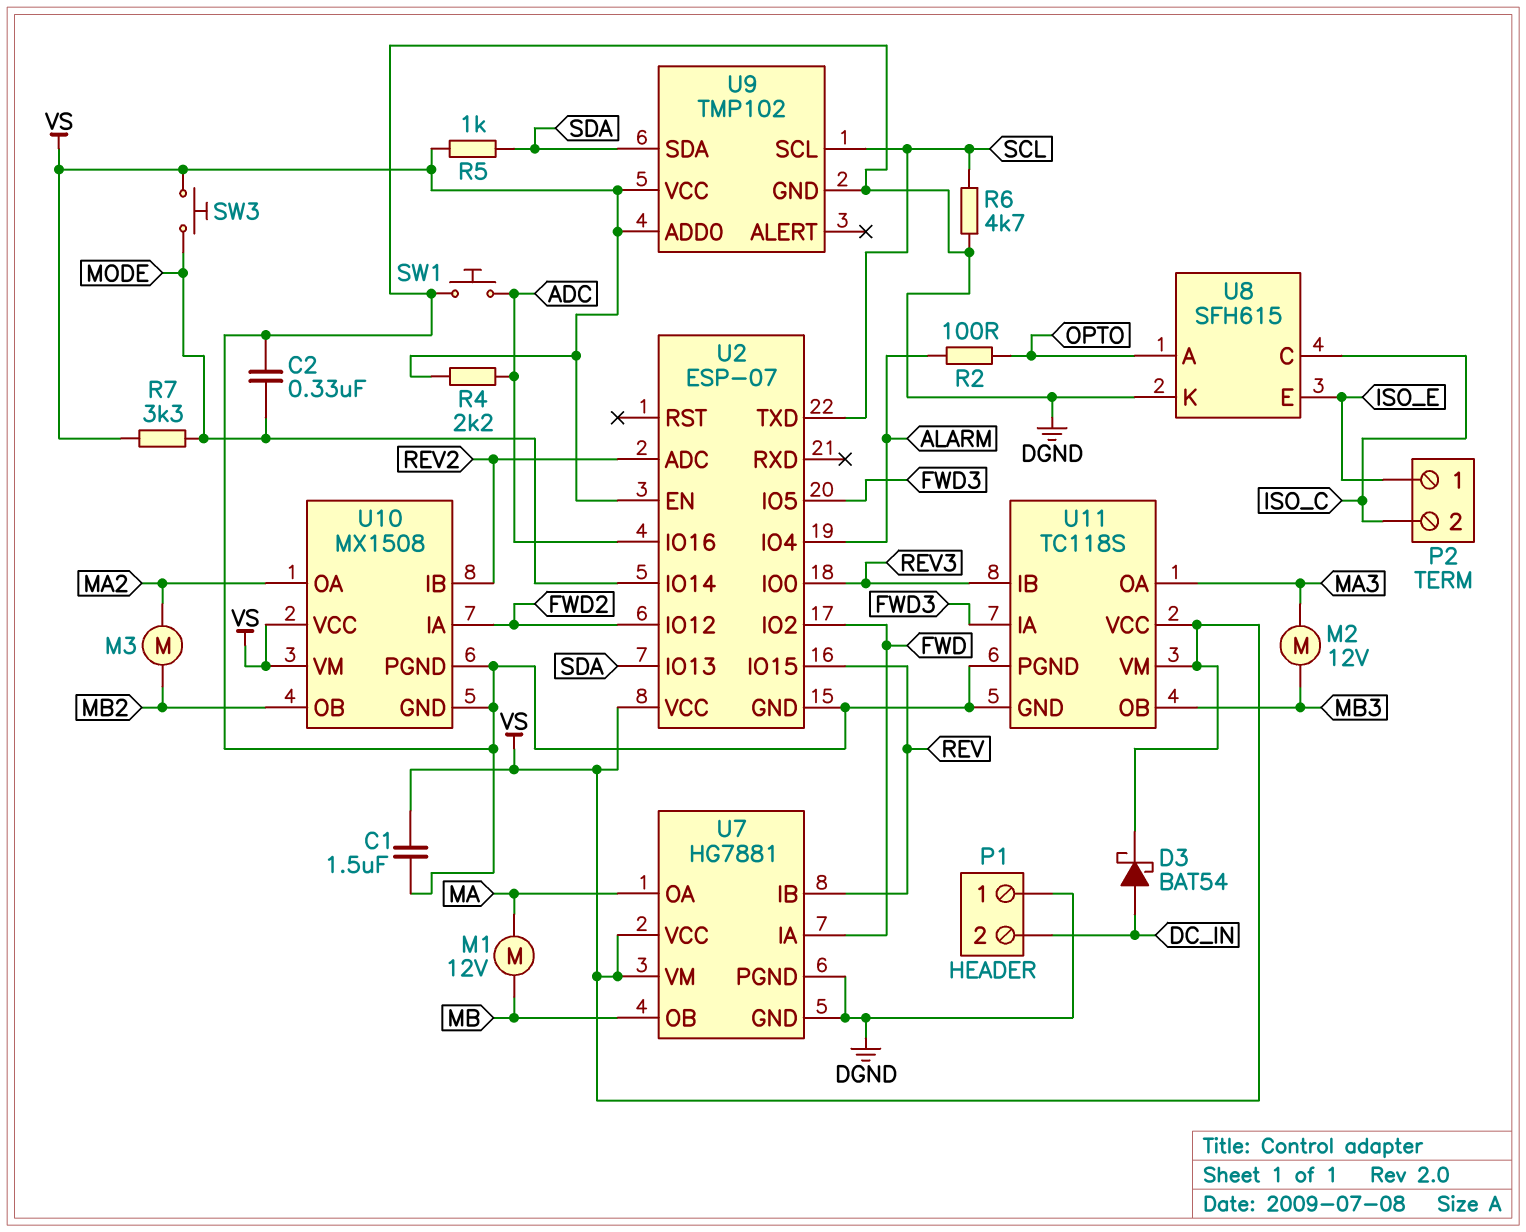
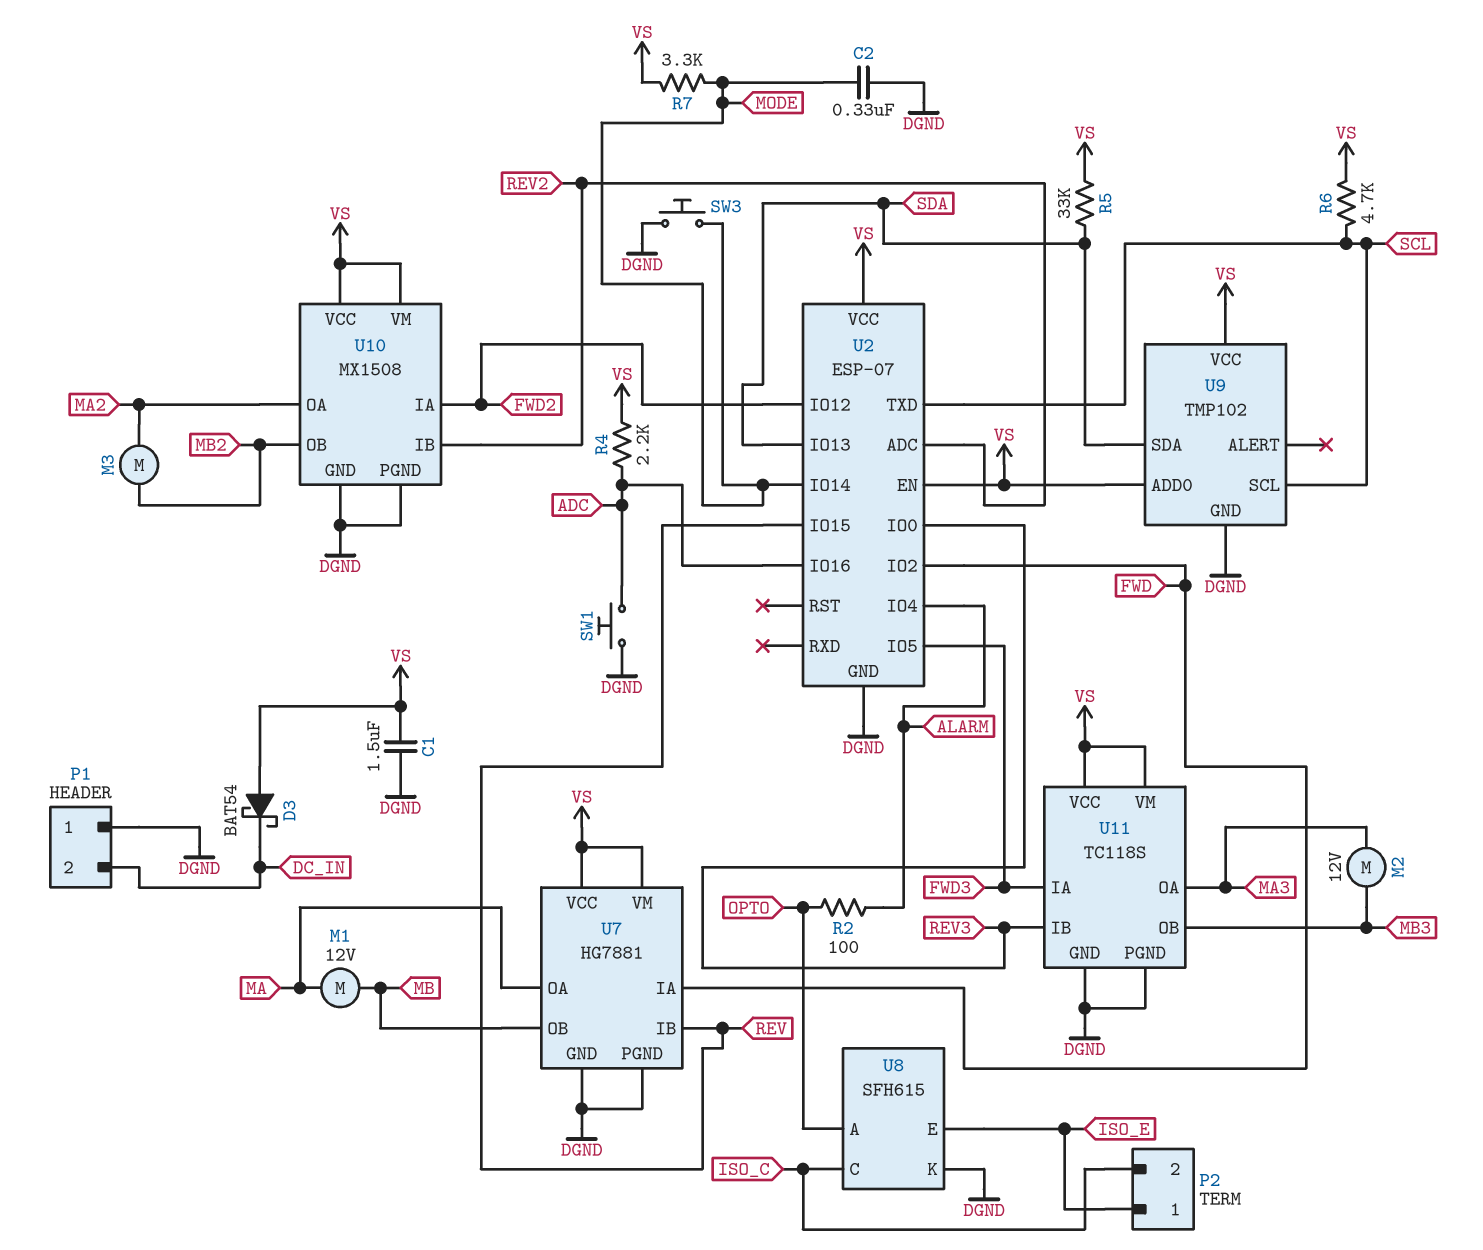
D3: schottky BAT54 (A DC_IN, K VS) -> schottky BAT54 (A VS, K DC_IN)
R5: 1k (SDA, VS) -> 33k (SDA, VS)
R6: 4.7k (DGND, SCL) -> 4.7k (SCL, VS)
SW3: button (MODE, VS) -> button (DGND, MODE)

